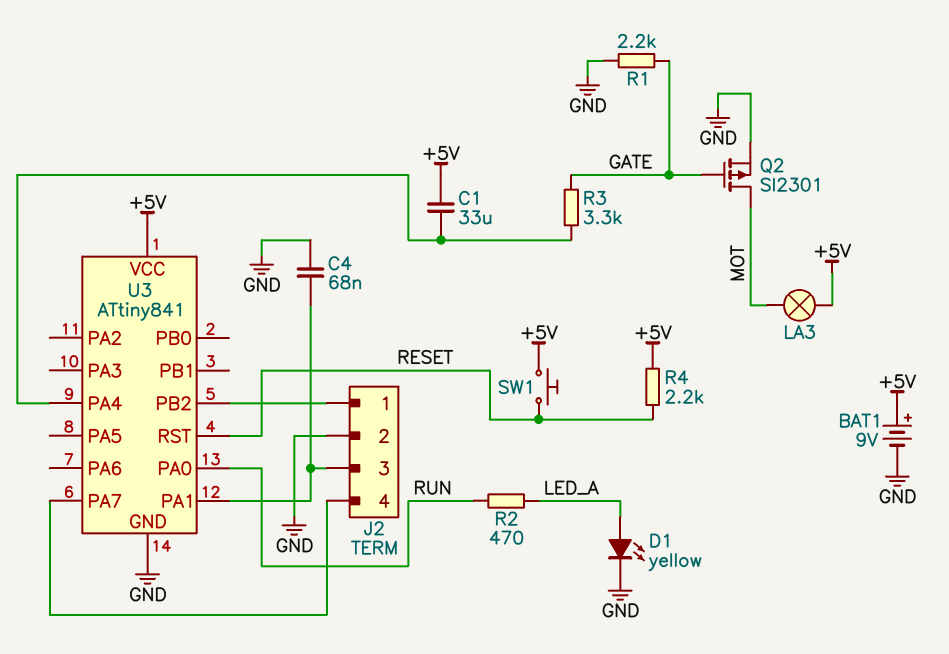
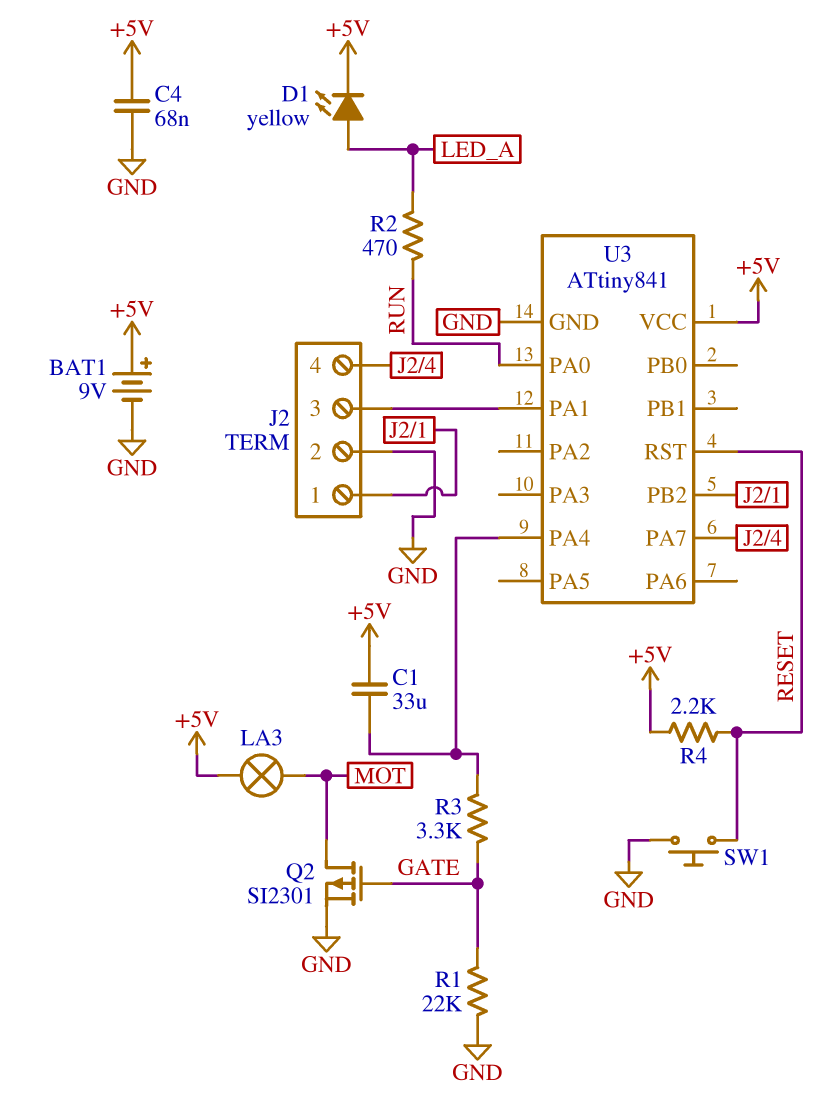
C4: 68nF (GND, J2/3) -> 68nF (+5V, GND)
D1: LED yellow (A LED_A, K GND) -> LED yellow (A LED_A, K +5V)
R1: 2.2k (GATE, GND) -> 22k (GATE, GND)
SW1: button (+5V, RESET) -> button (GND, RESET)

